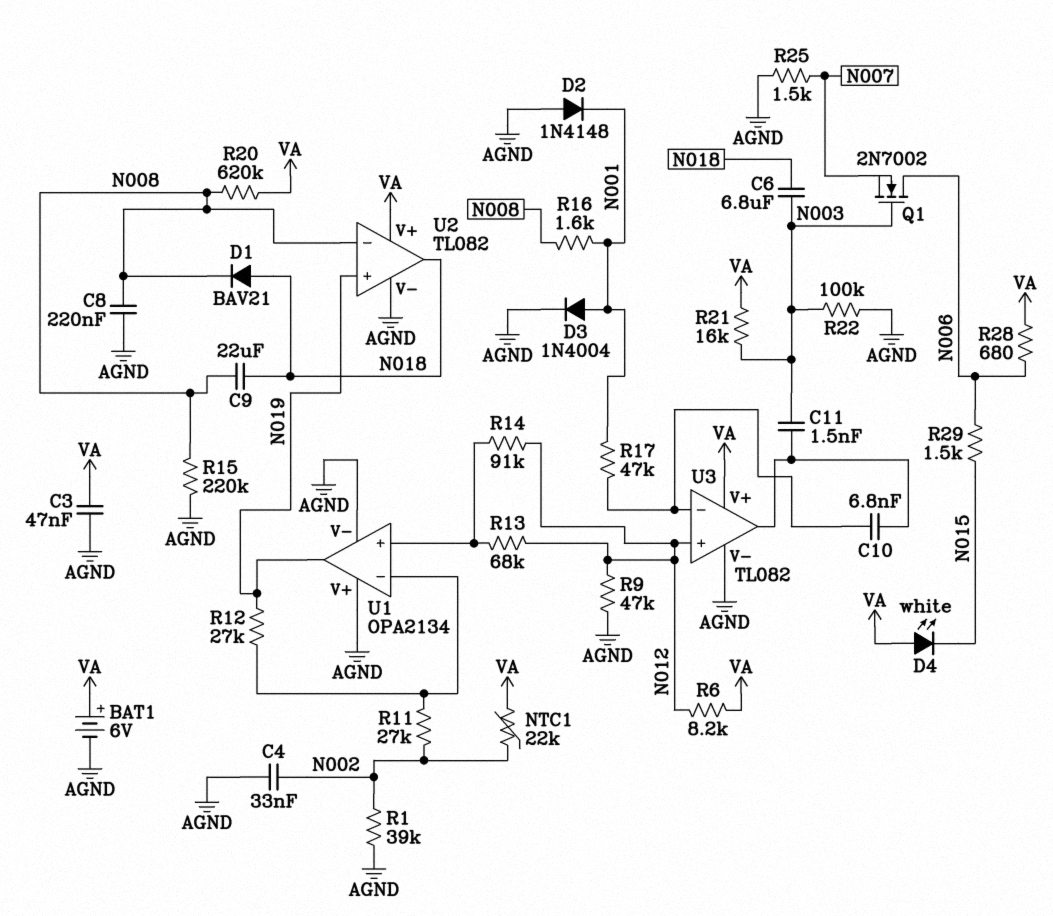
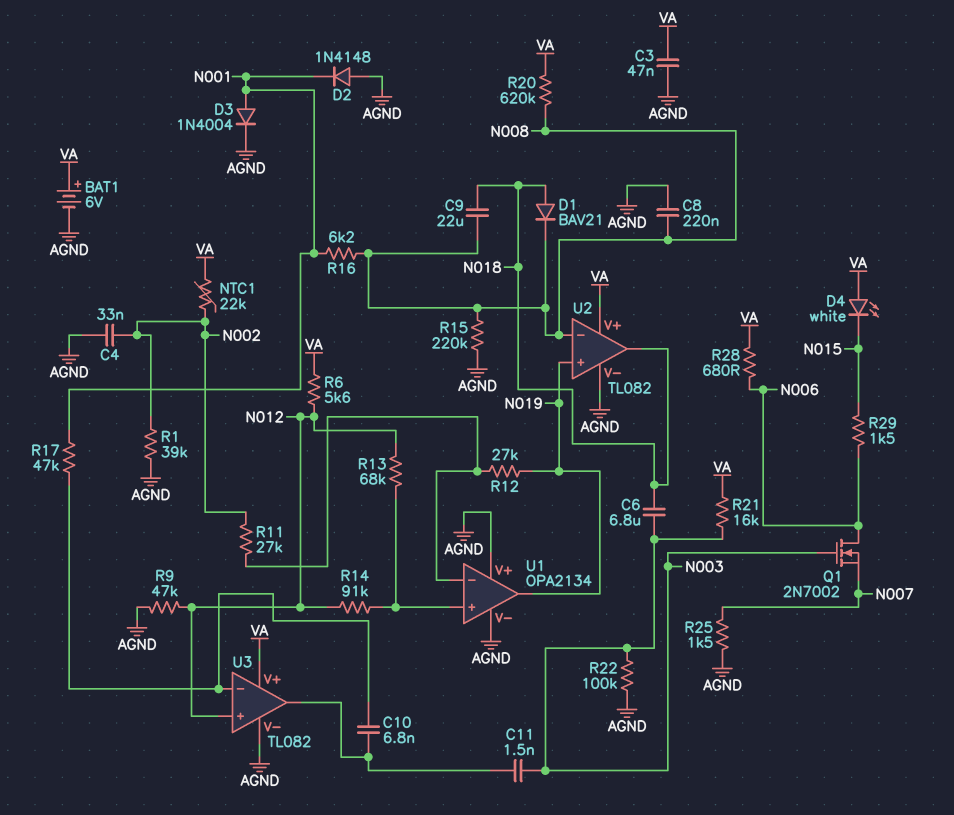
R6: 8.2k (N012, VA) -> 5.6k (N012, VA)
R16: 1.6k (N001, N008) -> 6.2k (N001, N008)

